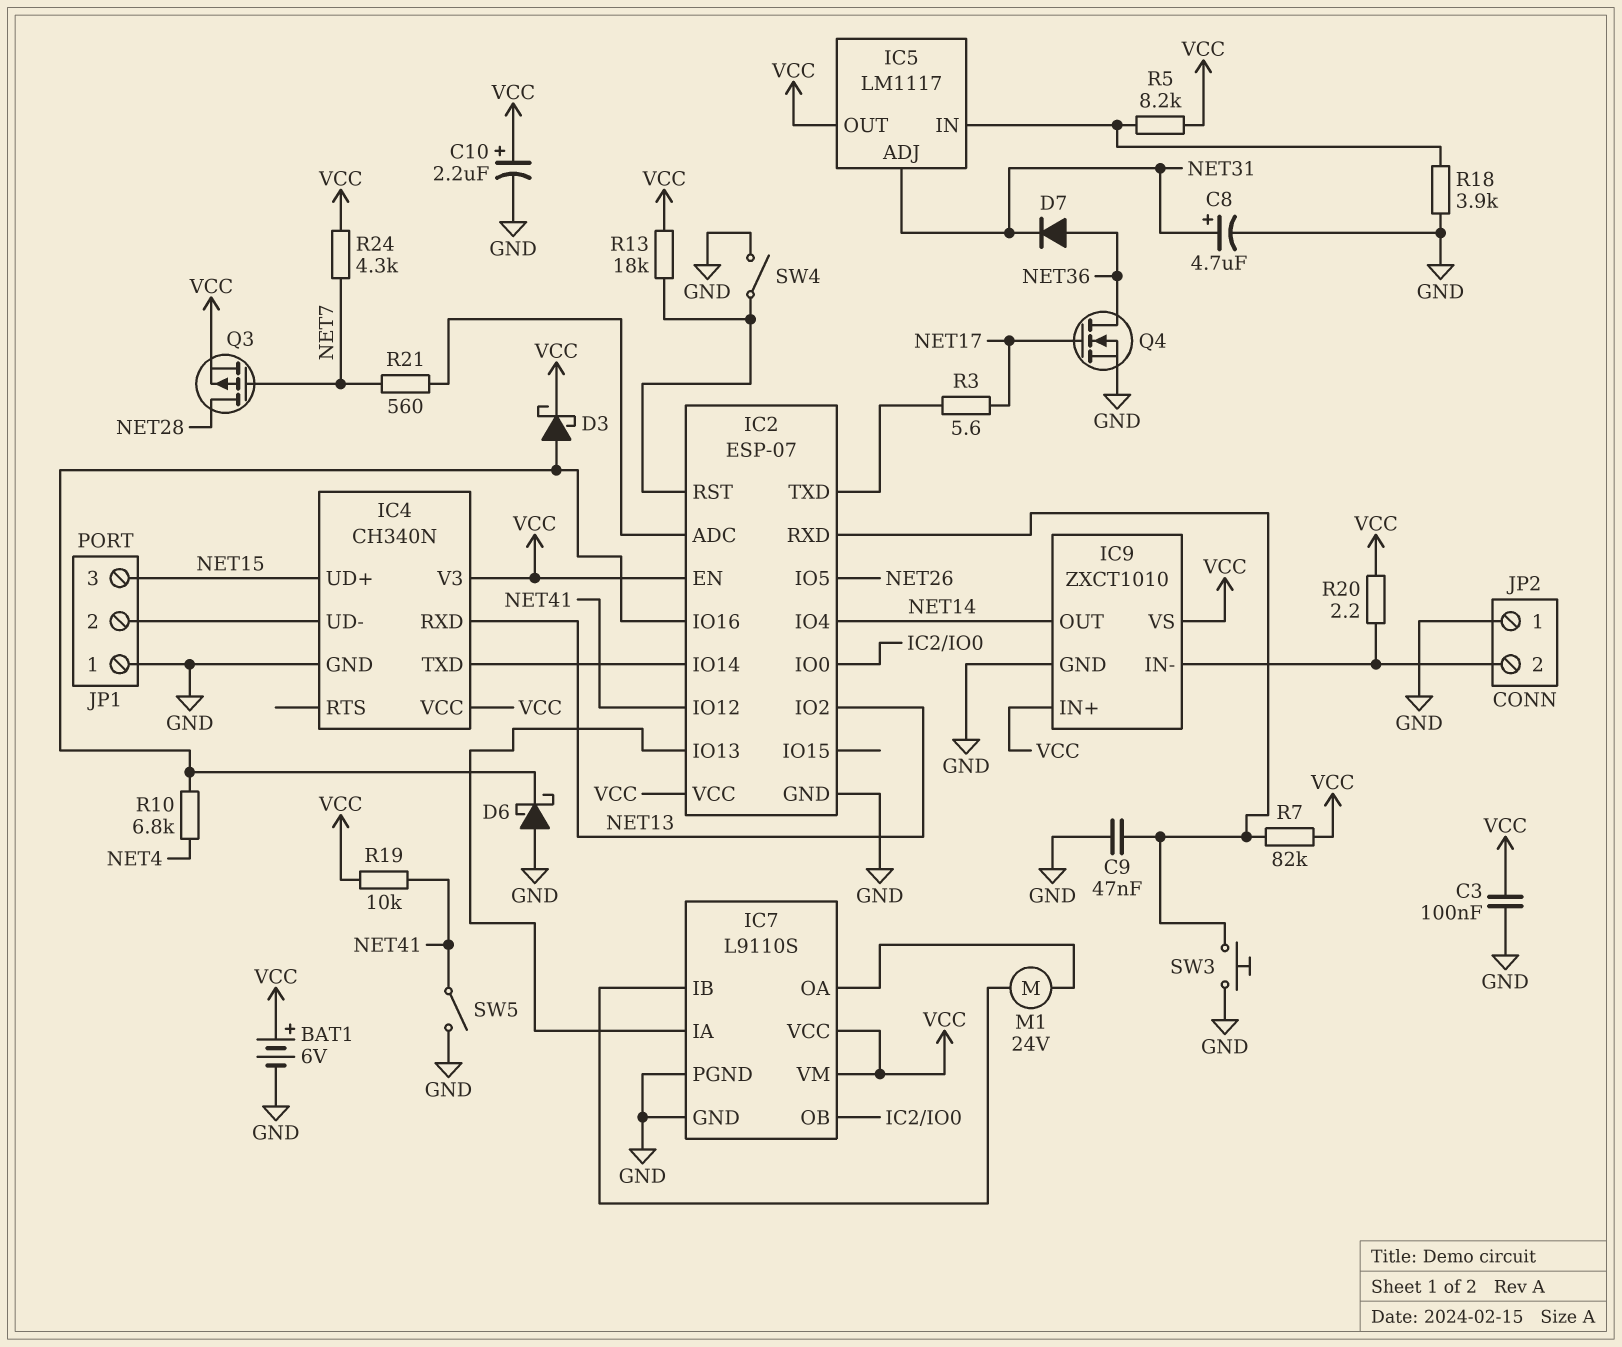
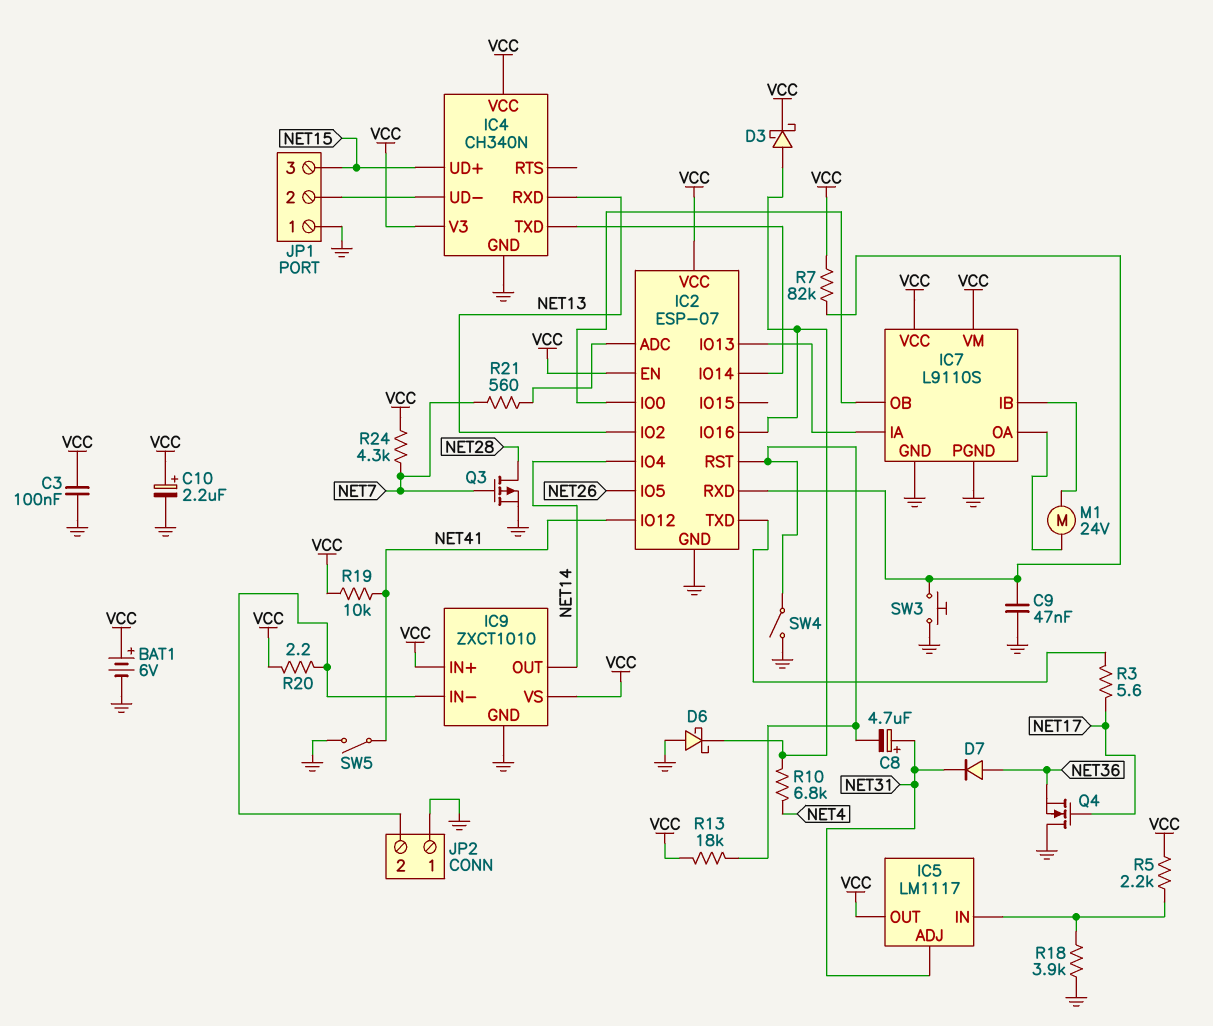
C8: 4.7uF (plus NET31, minus GND) -> 4.7uF (plus NET31, minus IC2/RST)
Q3: PMOS (G NET7, D NET28, S VCC) -> PMOS (G NET7, D NET28, S GND)
Q4: NMOS (G NET17, D NET36, S GND) -> NMOS (G NET17, D GND, S NET36)
R5: 8.2k (IC5/IN, VCC) -> 2.2k (IC5/IN, VCC)

